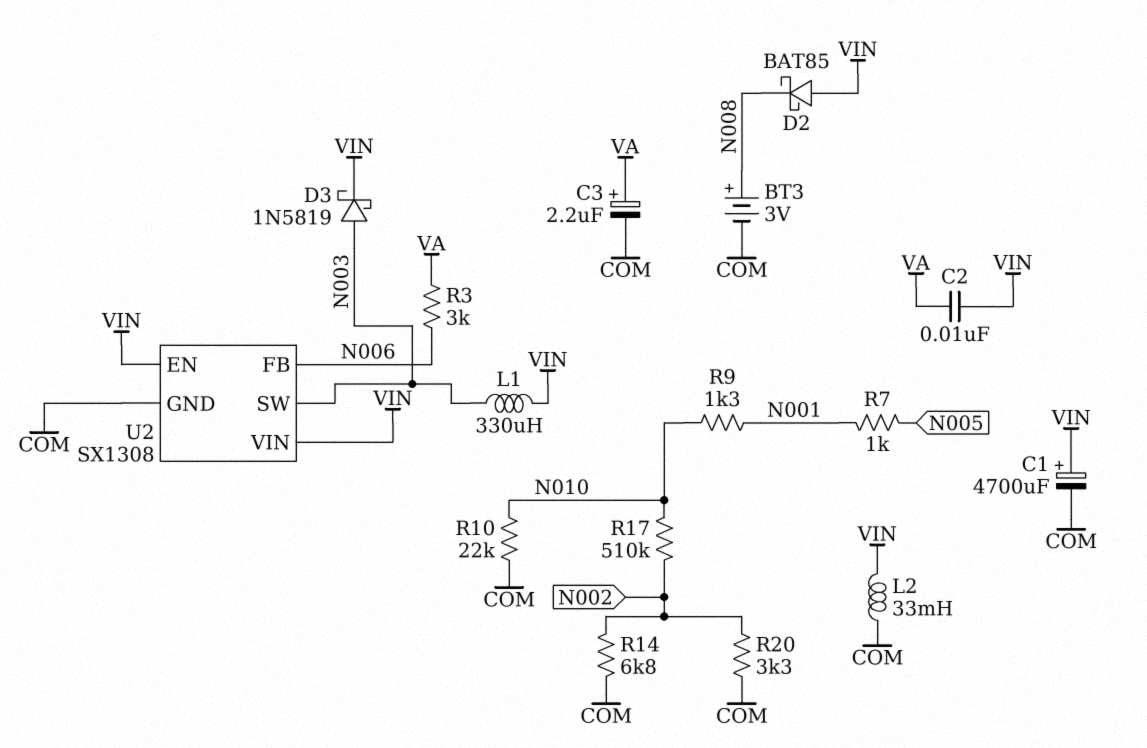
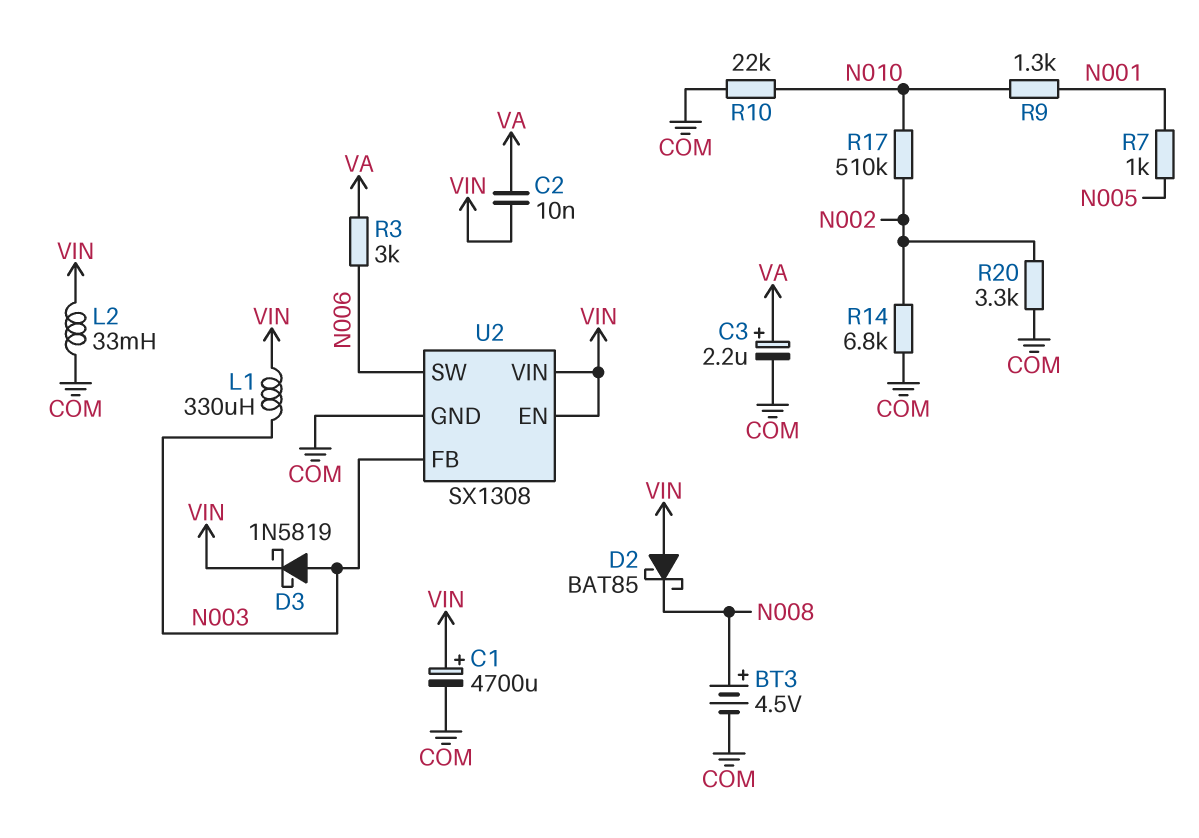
BT3: 3V (plus N008, minus COM) -> 4.5V (plus N008, minus COM)
U2 pin FB: N006 -> N003
U2 pin SW: N003 -> N006

